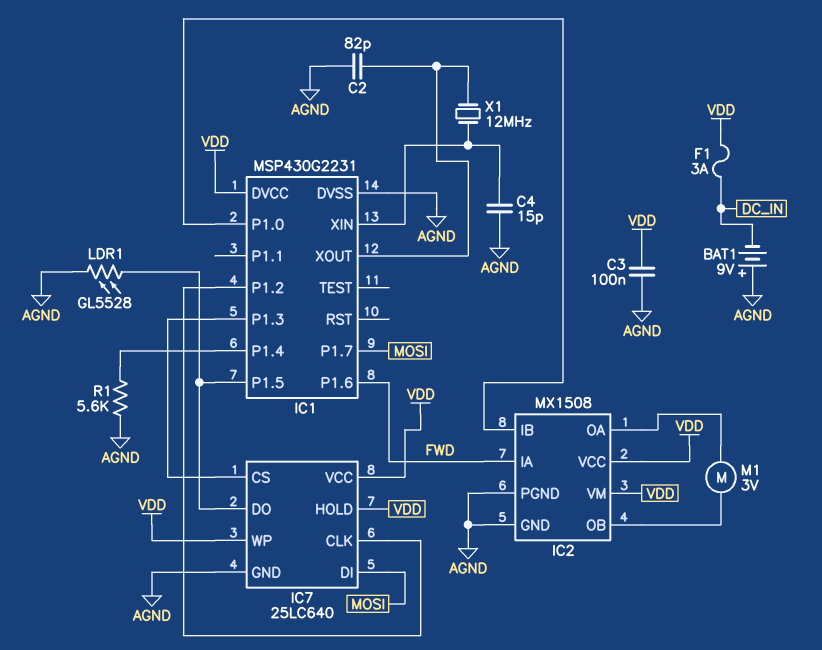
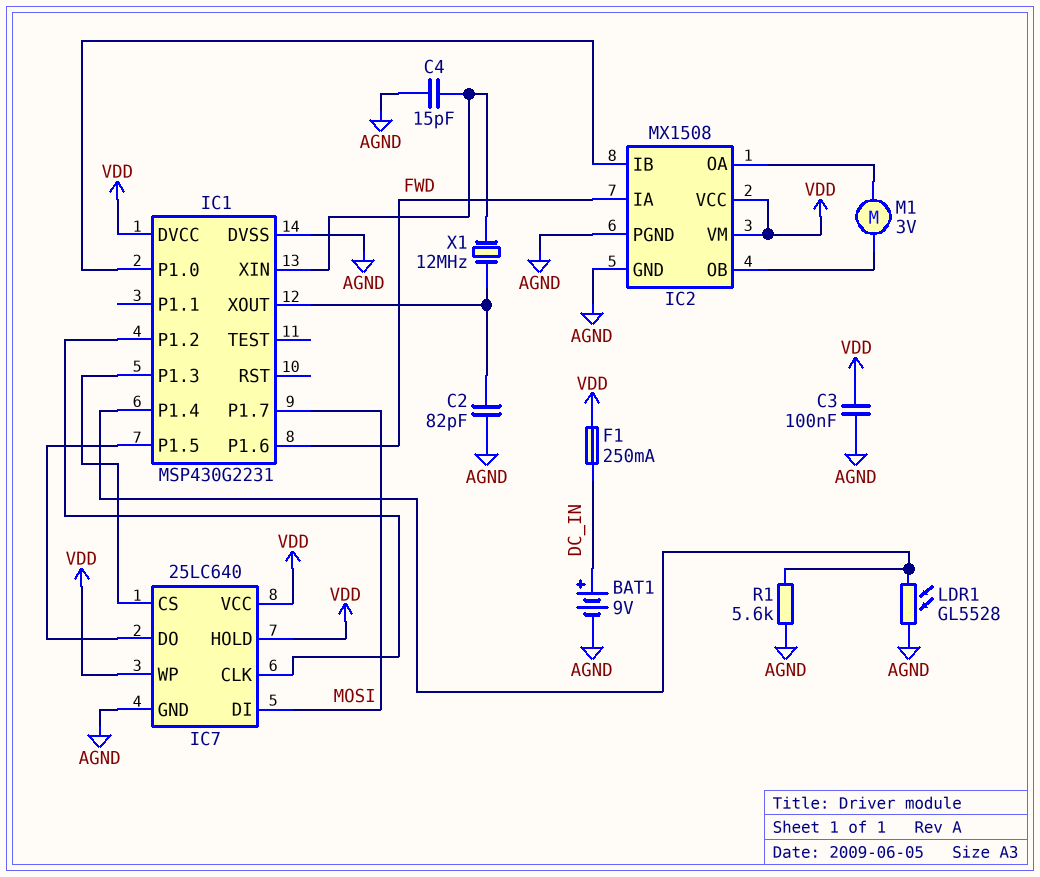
BAT1: 9V (plus AGND, minus DC_IN) -> 9V (plus DC_IN, minus AGND)
F1: 3A (DC_IN, VDD) -> 250mA (DC_IN, VDD)
LDR1: GL5528 (AGND, IC1/P1.5) -> GL5528 (AGND, IC1/P1.4)

